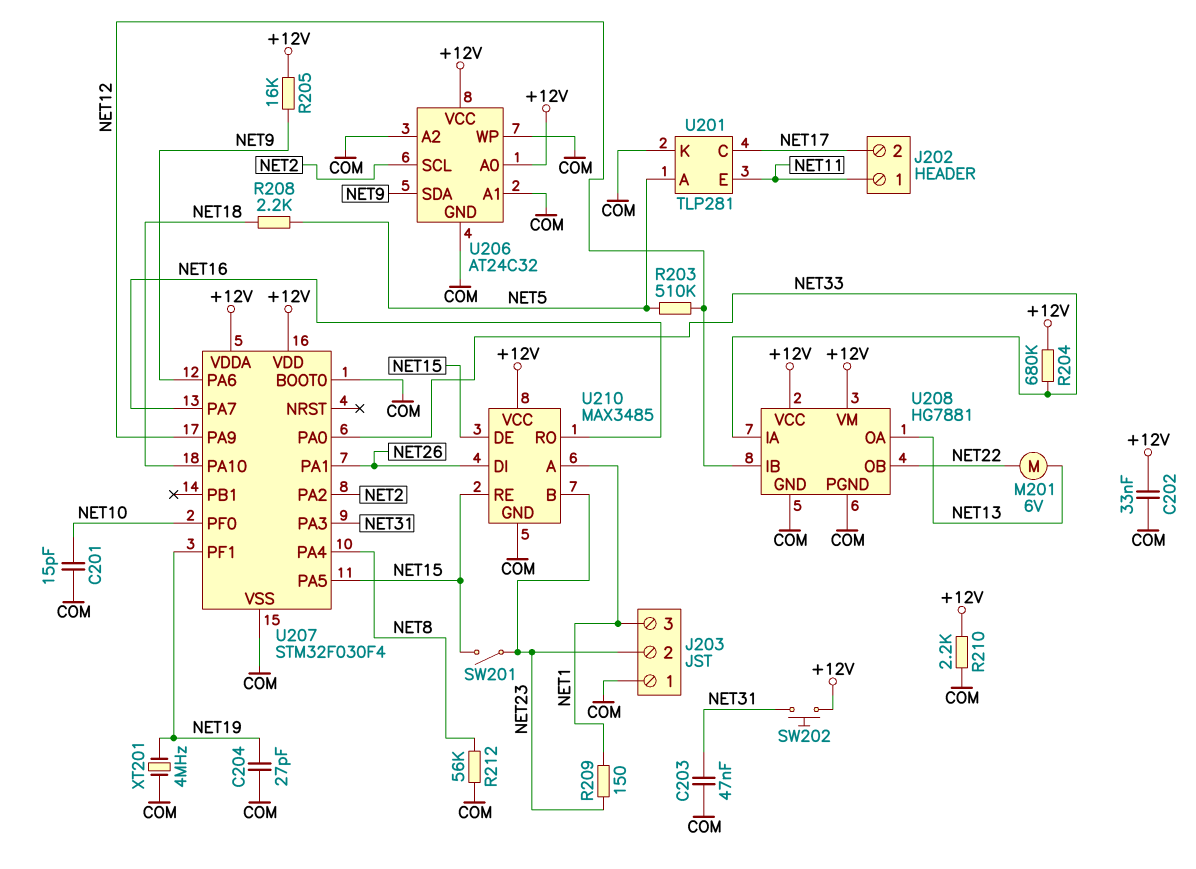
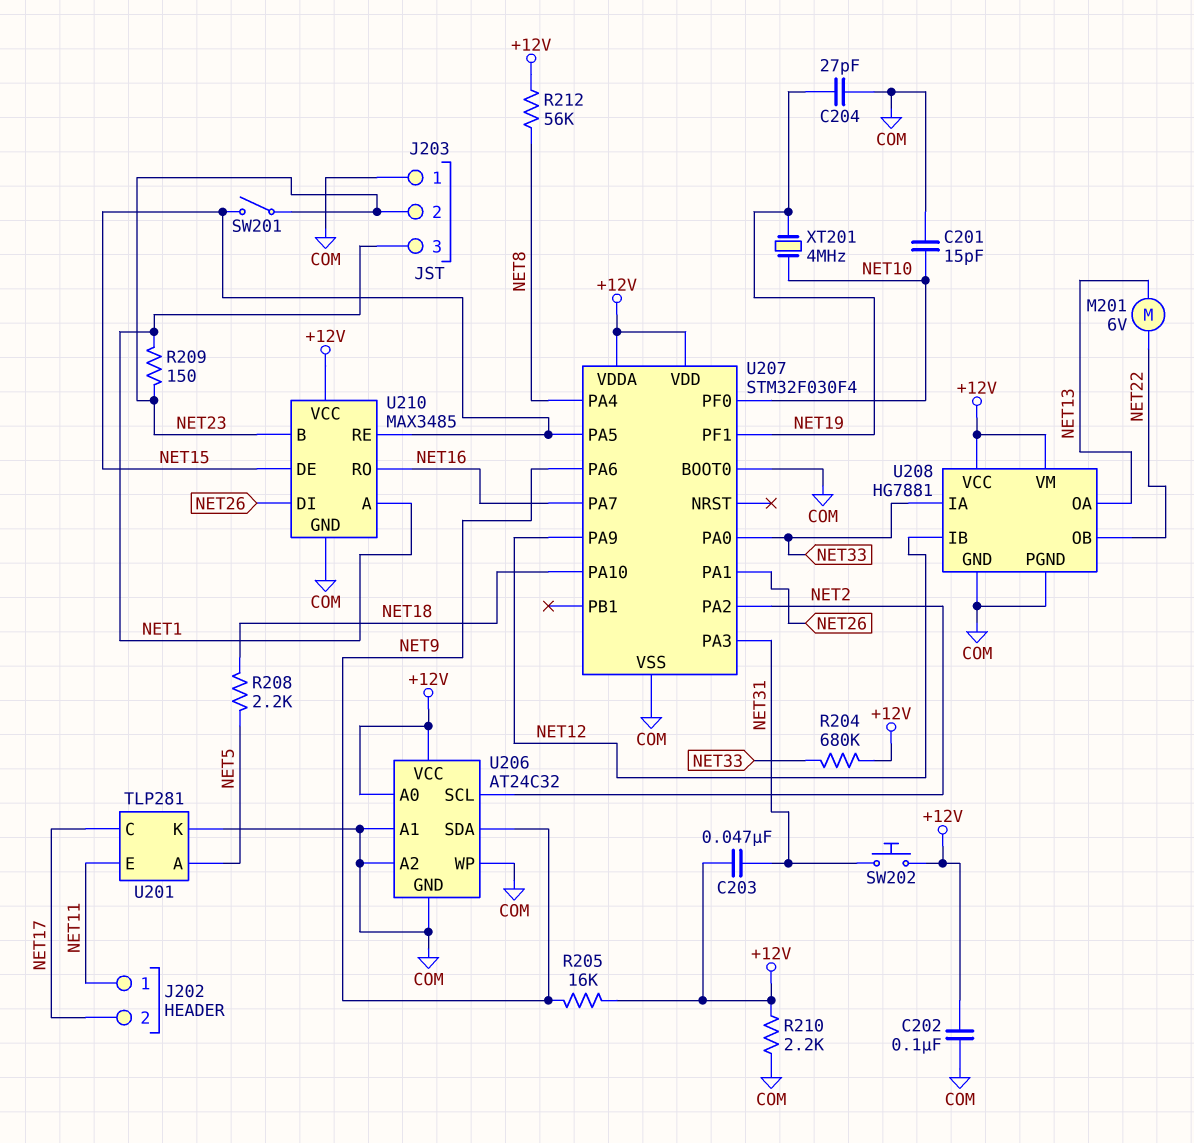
C202: 33nF (+12V, COM) -> 100nF (+12V, COM)
C203: 47nF (COM, NET31) -> 47nF (+12V, NET31)
R203: 510k (NET5, NET12) -> none
R212: 56k (COM, NET8) -> 56k (+12V, NET8)
XT201: 4MHz (COM, NET19) -> 4MHz (NET10, NET19)

